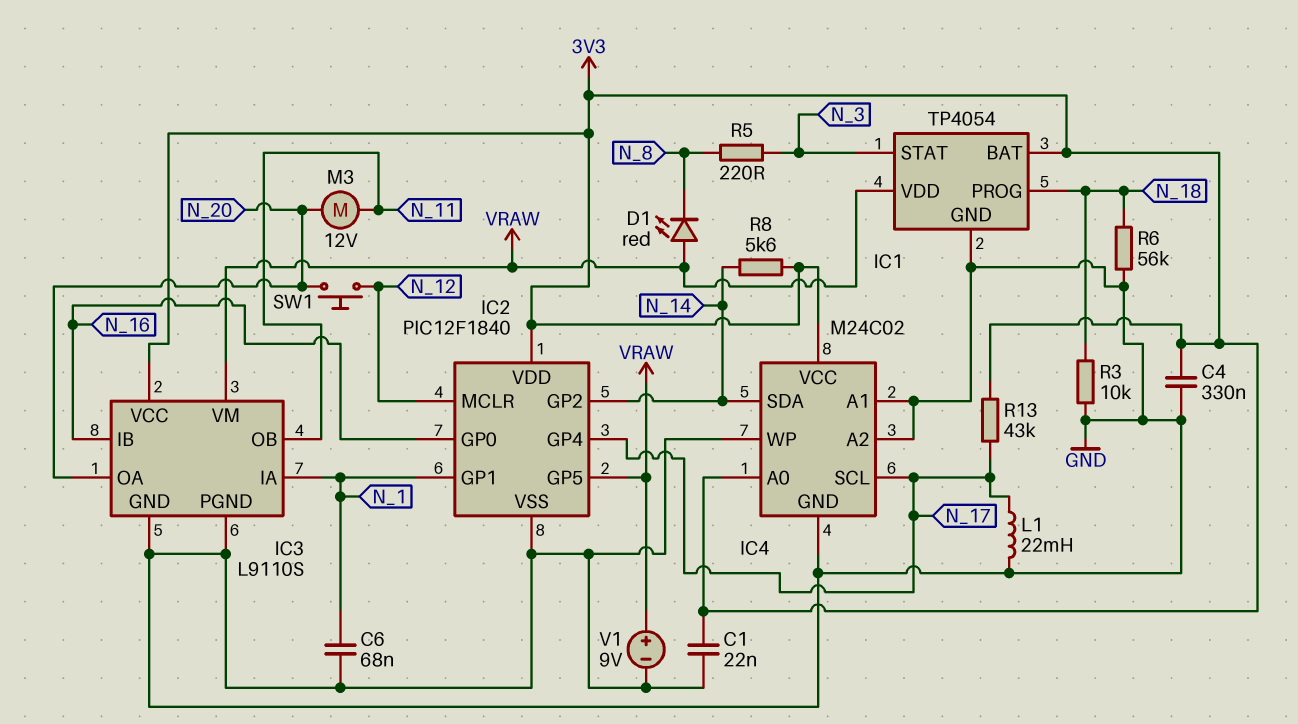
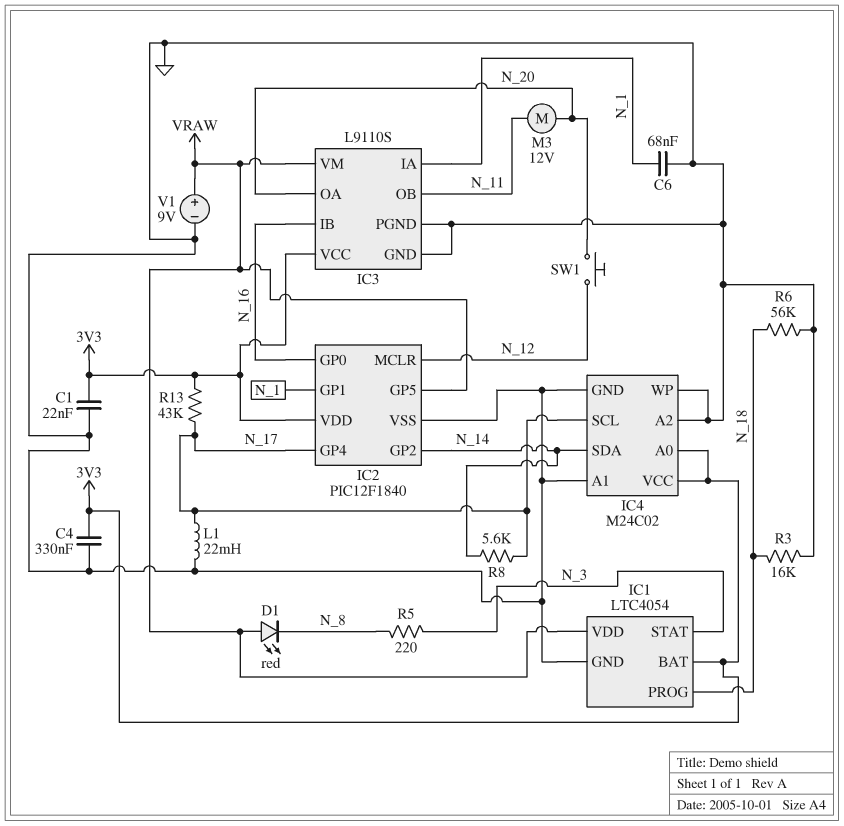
IC1: TP4054 -> LTC4054
R3: 10k (GND, N_18) -> 16k (GND, N_18)
R8: 5.6k (3V3, N_14) -> 5.6k (N_14, N_17)

